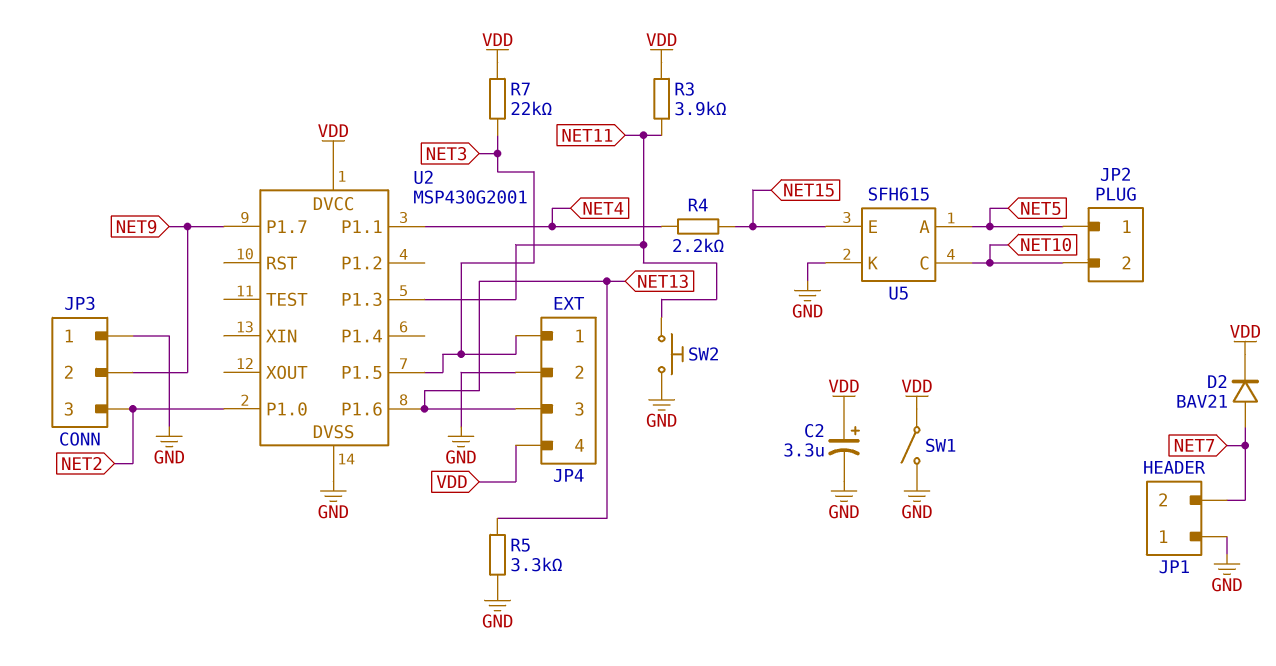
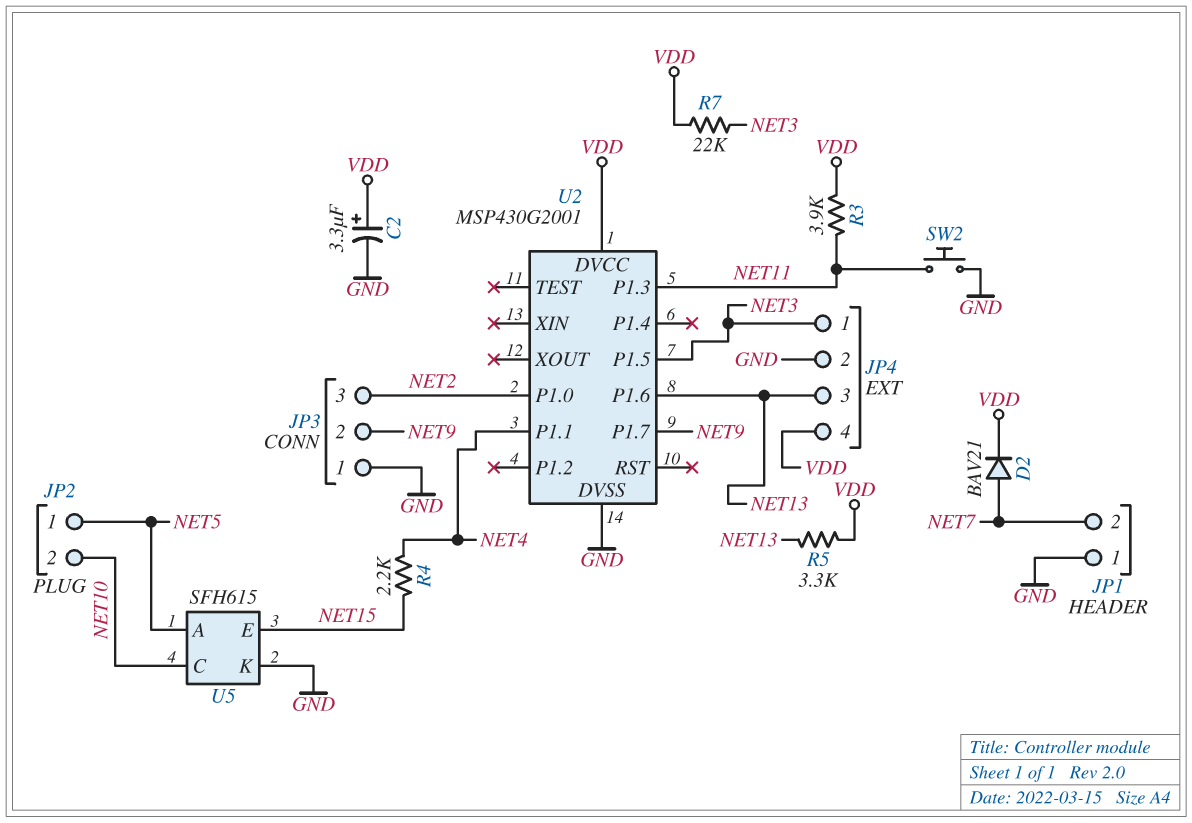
R5: 3.3k (GND, NET13) -> 3.3k (NET13, VDD)
SW1: switch (GND, VDD) -> none

